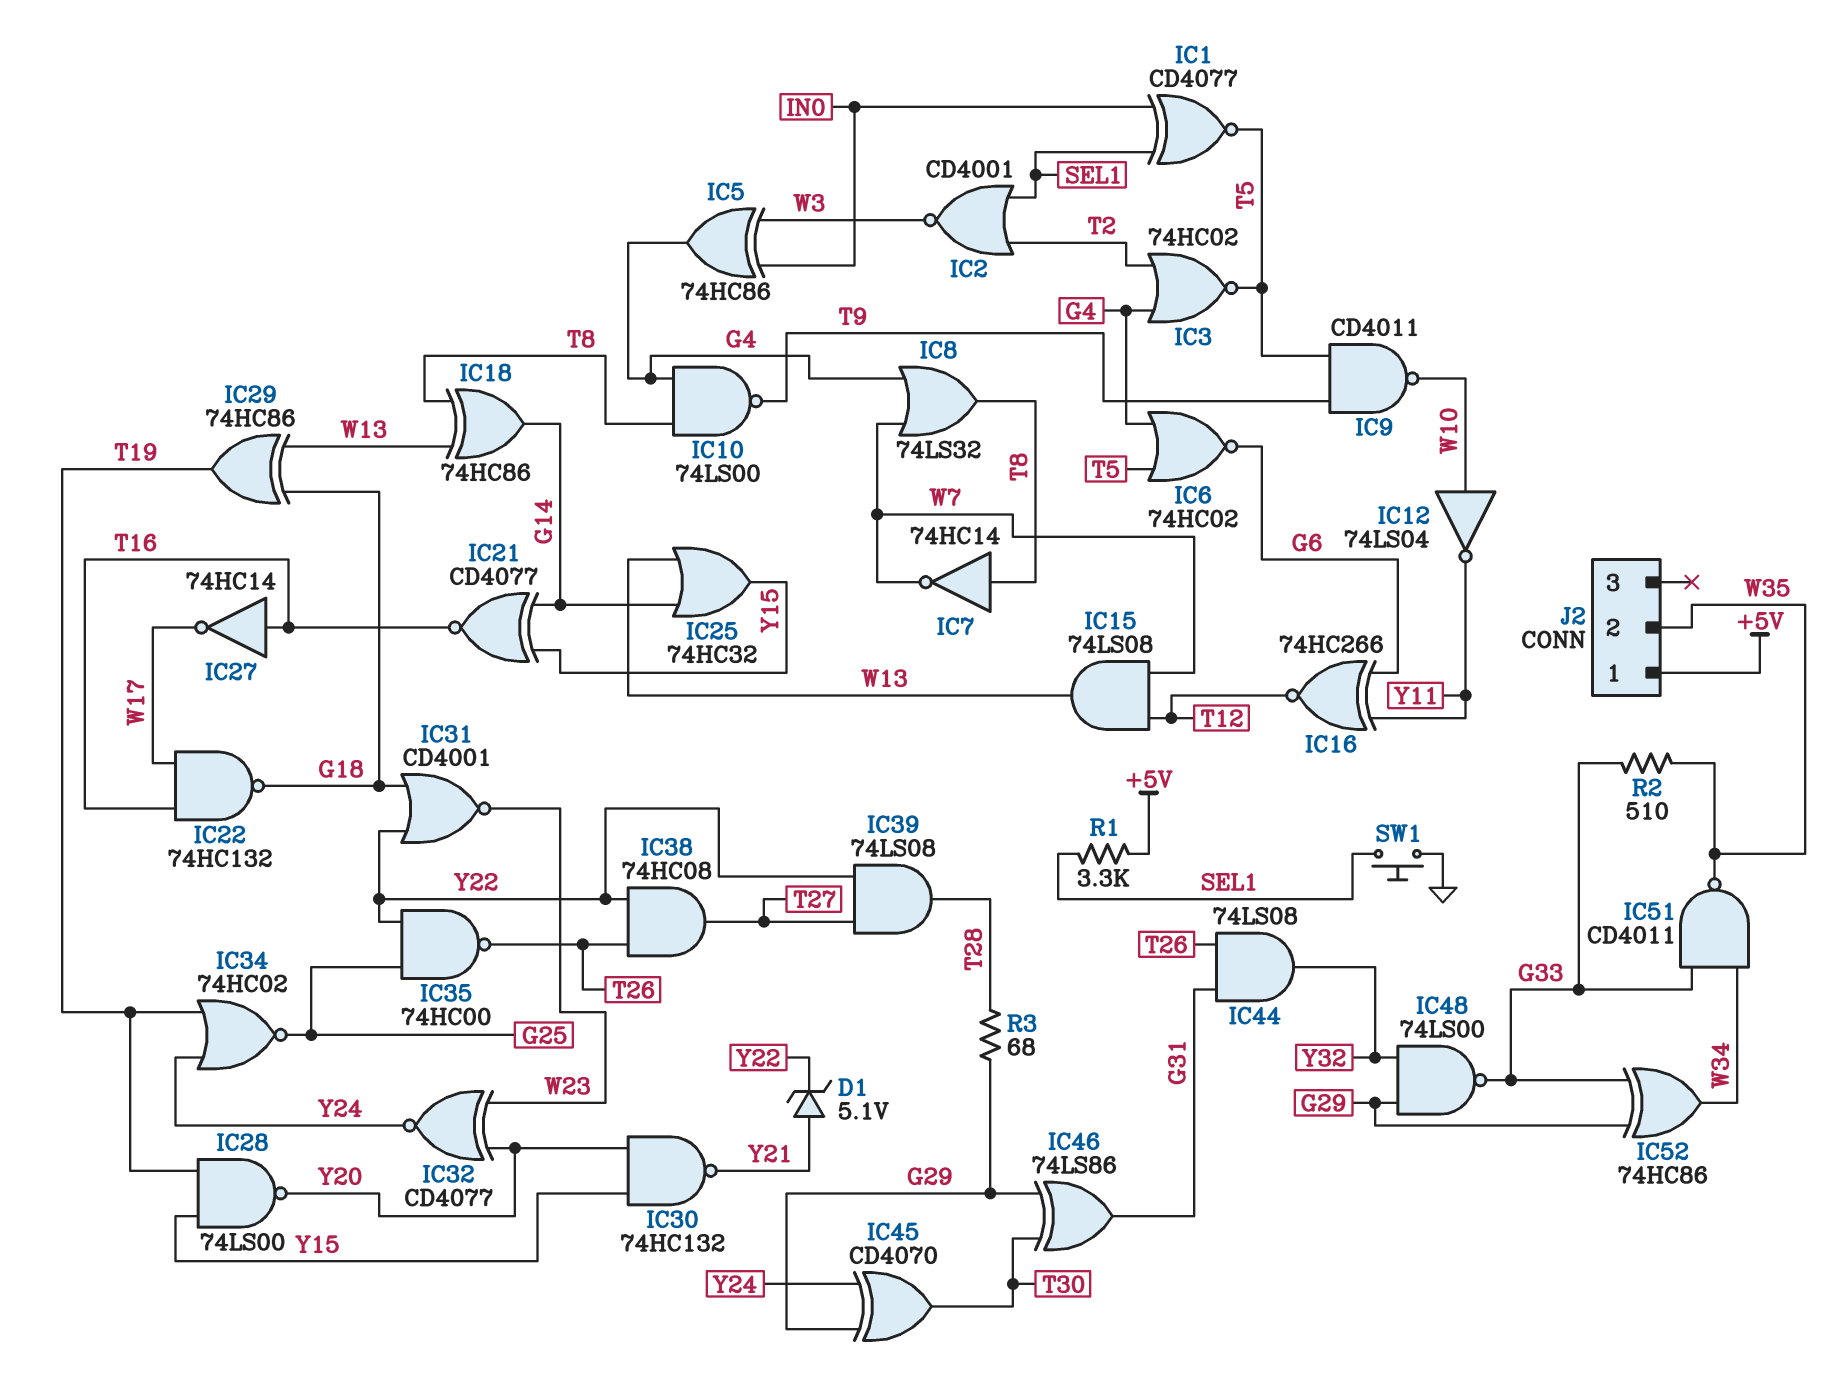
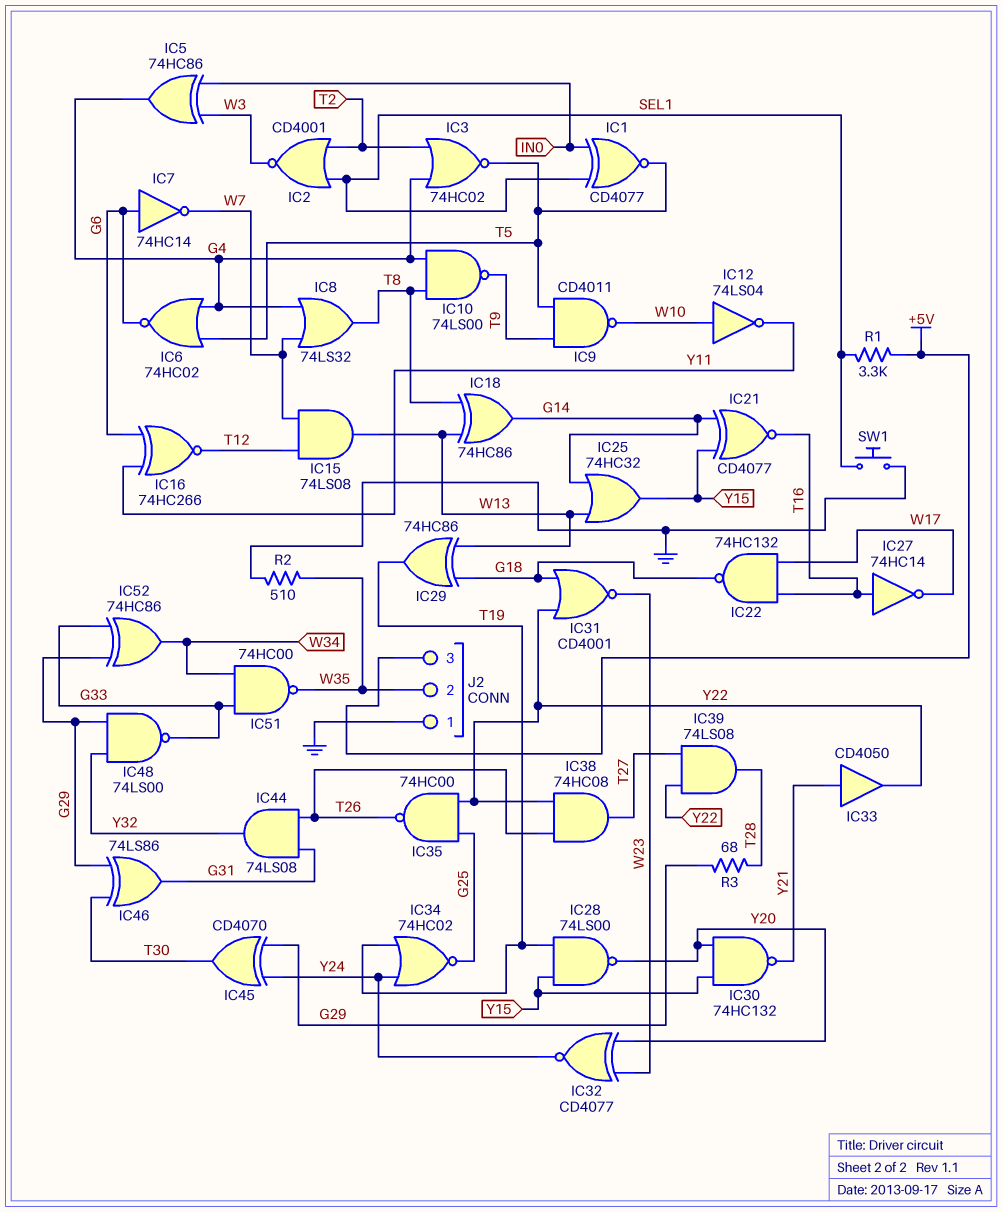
D1: zener 5.1V (A Y21, K Y22) -> none
IC7: NOT 74HC14 (in T8, out W7) -> NOT 74HC14 (in G6, out W7)
IC33: none -> buffer CD4050 (in Y21, out Y22)
IC51: NAND CD4011 (in G33, in W34, out W35) -> NAND 74HC00 (in G33, in W34, out W35)
J2 pin 1: +5V -> GND
J2 pin 3: none -> +5V
R2: 510 (G33, W35) -> 510 (GND, W35)

